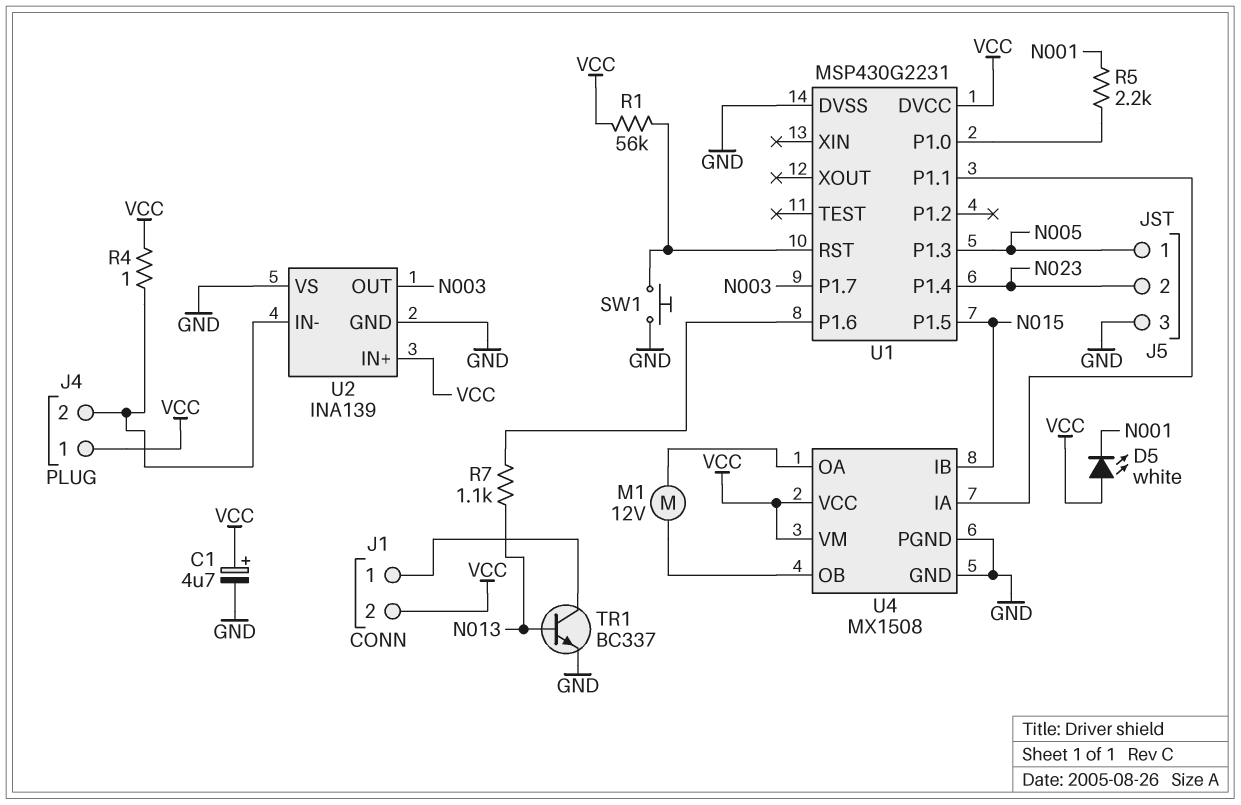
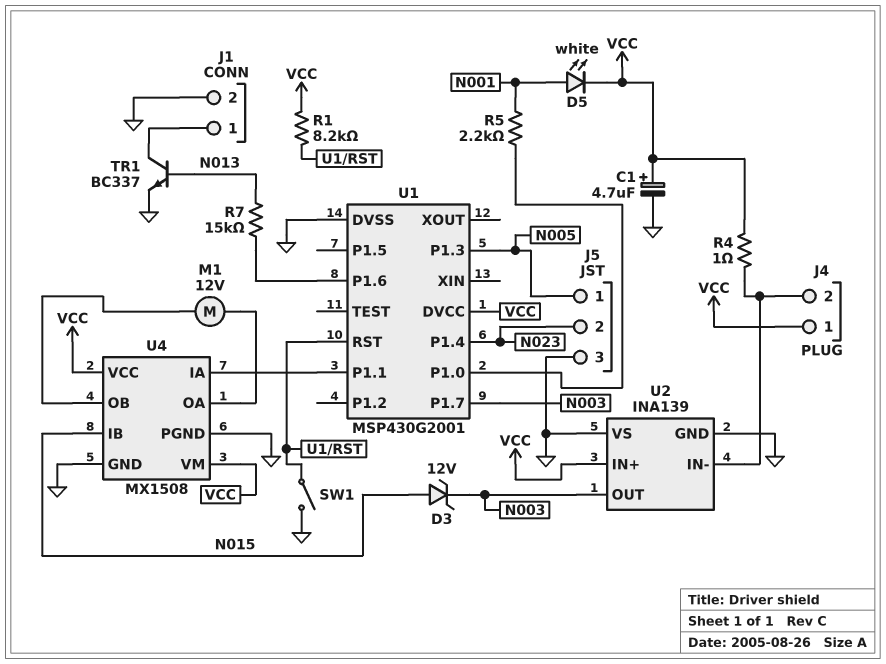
D3: none -> zener 12V (A N015, K N003)
D5: LED white (A VCC, K N001) -> LED white (A N001, K VCC)
J1 pin 2: VCC -> GND
R1: 56k (U1/RST, VCC) -> 8.2k (U1/RST, VCC)
R7: 1.1k (N013, U1/P1.6) -> 15k (N013, U1/P1.6)
SW1: button (GND, U1/RST) -> switch (GND, U1/RST)
U1: MSP430G2231 -> MSP430G2001
U1 pin P1.5: N015 -> none

